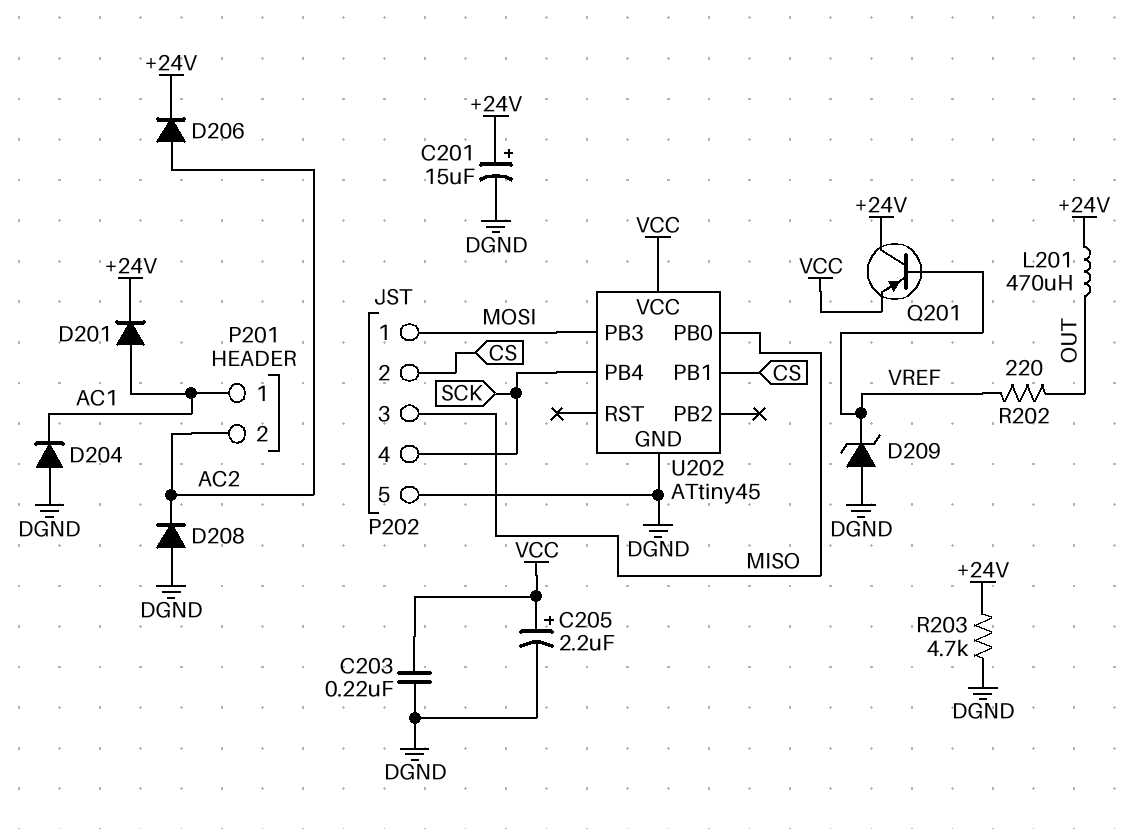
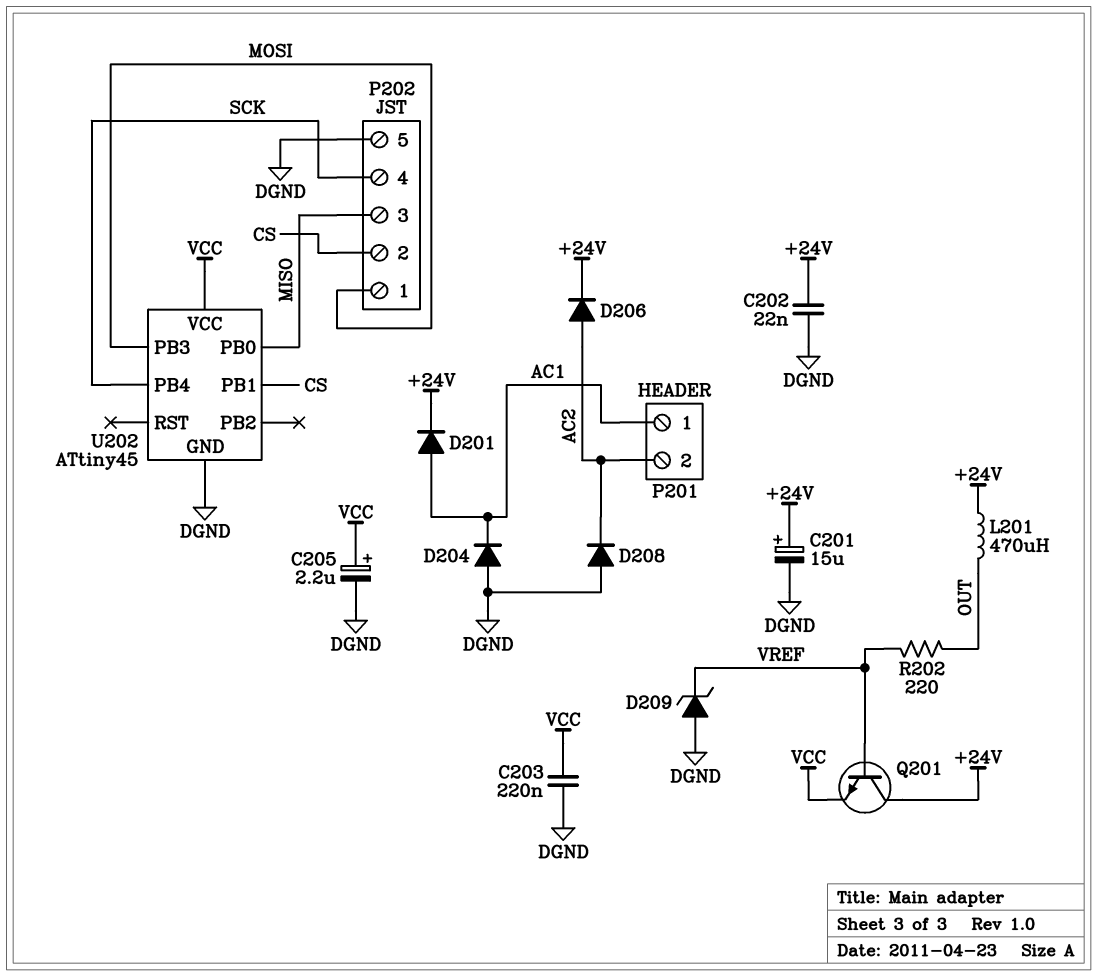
C202: none -> 22nF (+24V, DGND)
Q201: PNP (B VREF, C +24V, E VCC) -> NPN (B VREF, C +24V, E VCC)
R203: 4.7k (+24V, DGND) -> none

